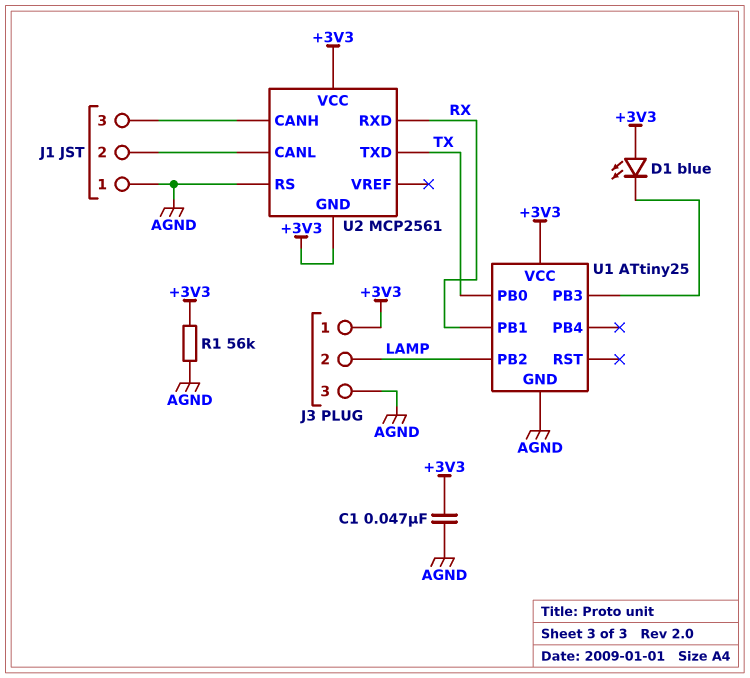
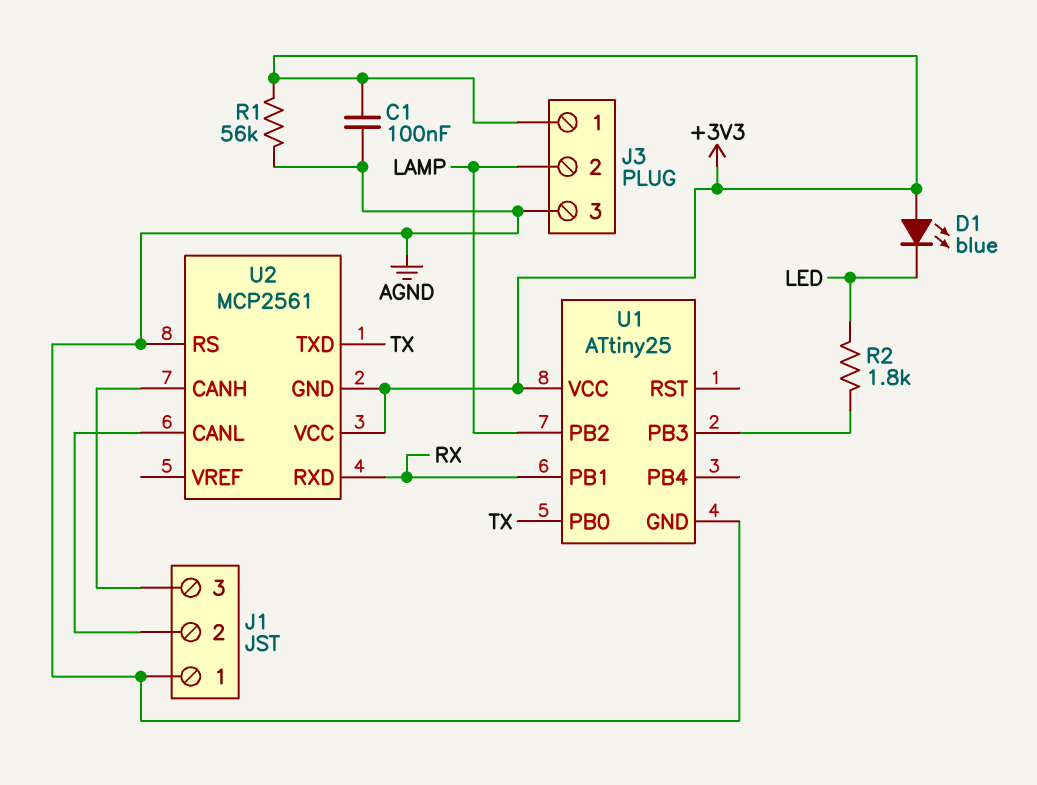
C1: 47nF (+3V3, AGND) -> 100nF (+3V3, AGND)
D1: LED blue (A +3V3, K U1/PB3) -> LED blue (A +3V3, K LED)
R2: none -> 1.8k (LED, U1/PB3)

